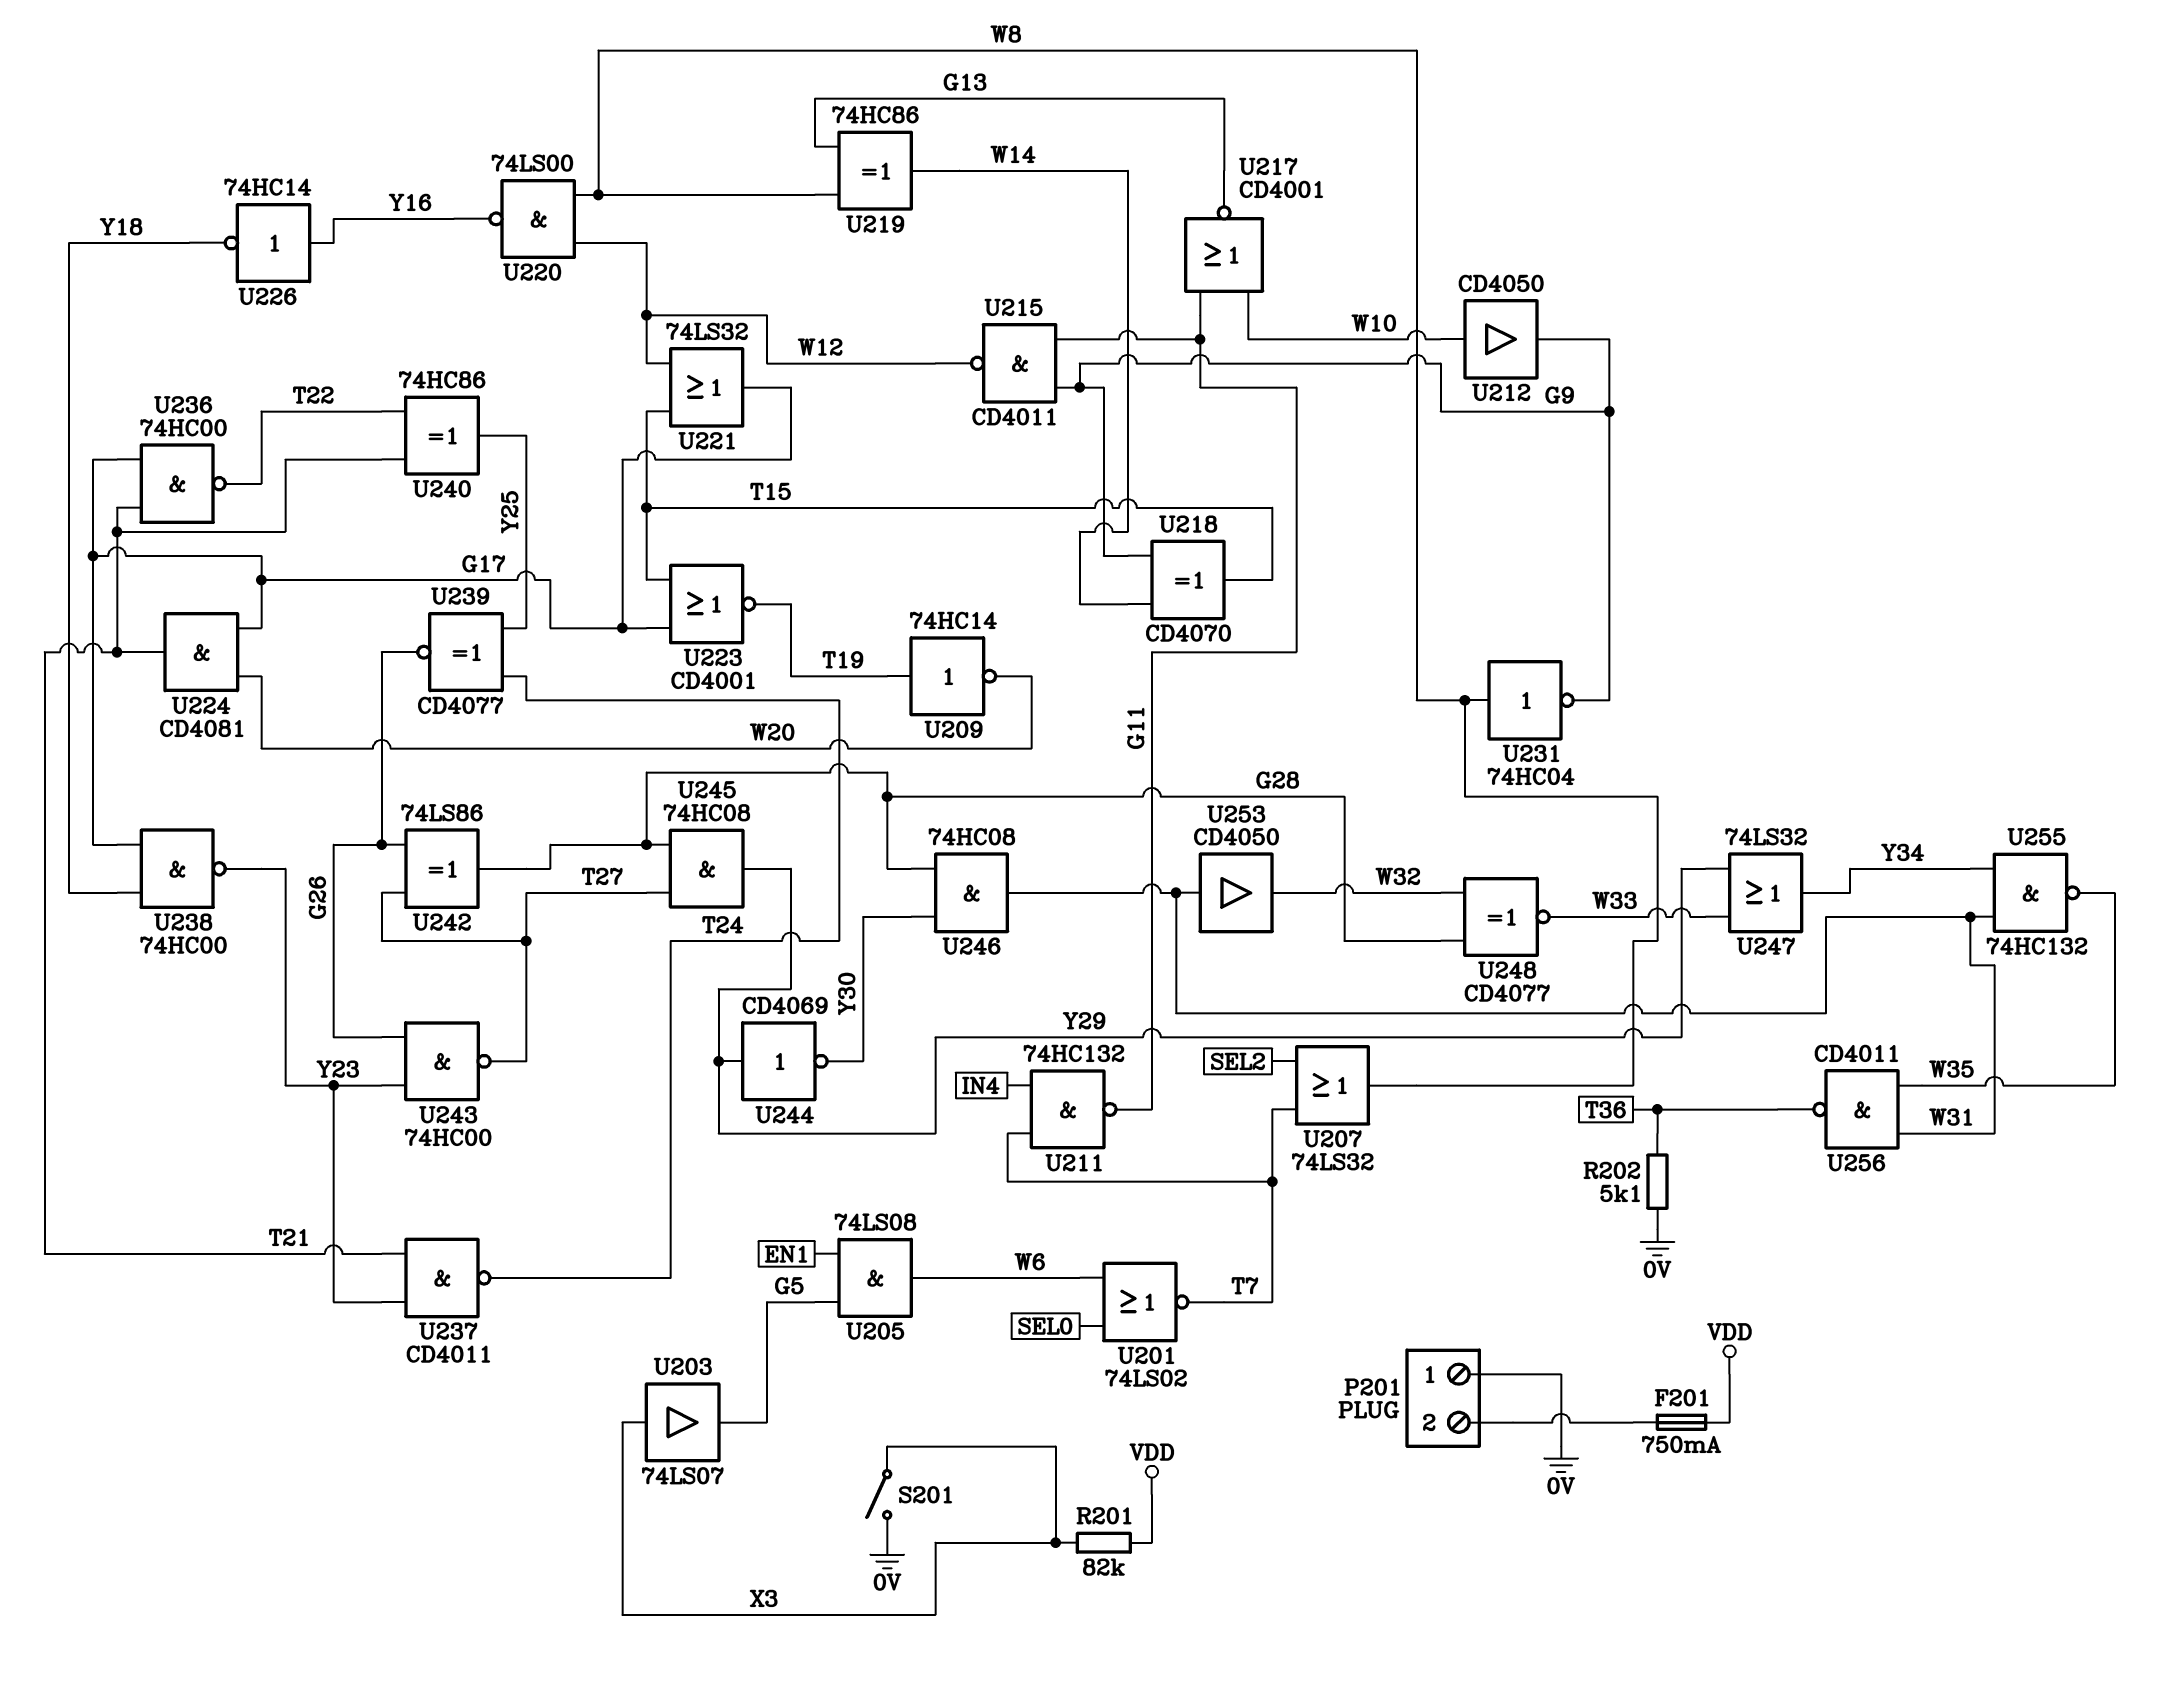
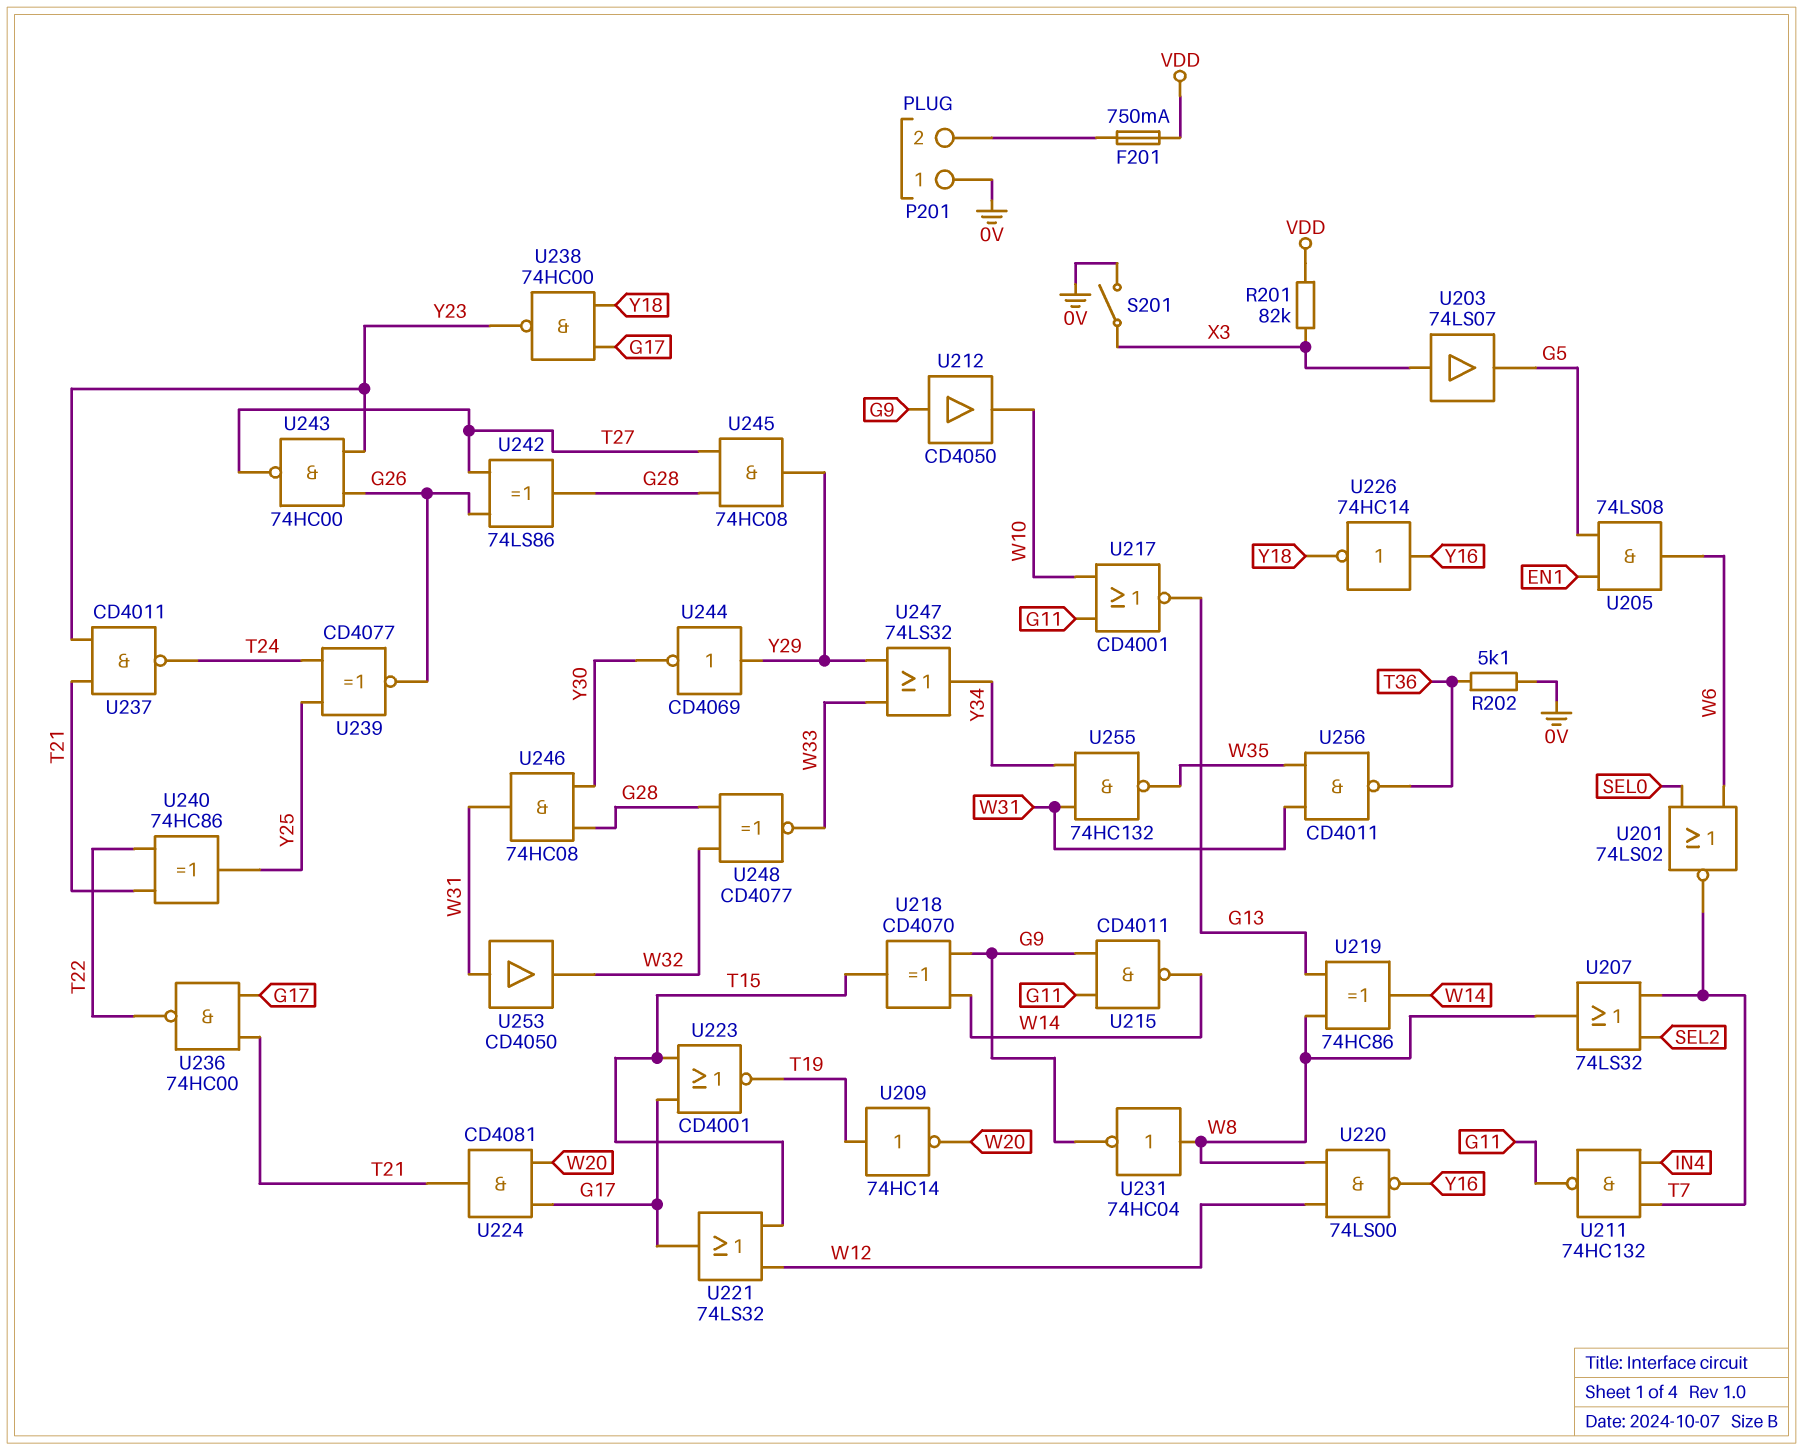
U212: buffer CD4050 (in W10, out G9) -> buffer CD4050 (in G9, out W10)
U215: NAND CD4011 (in G9, in G11, out W12) -> NAND CD4011 (in G9, in G11, out W14)

